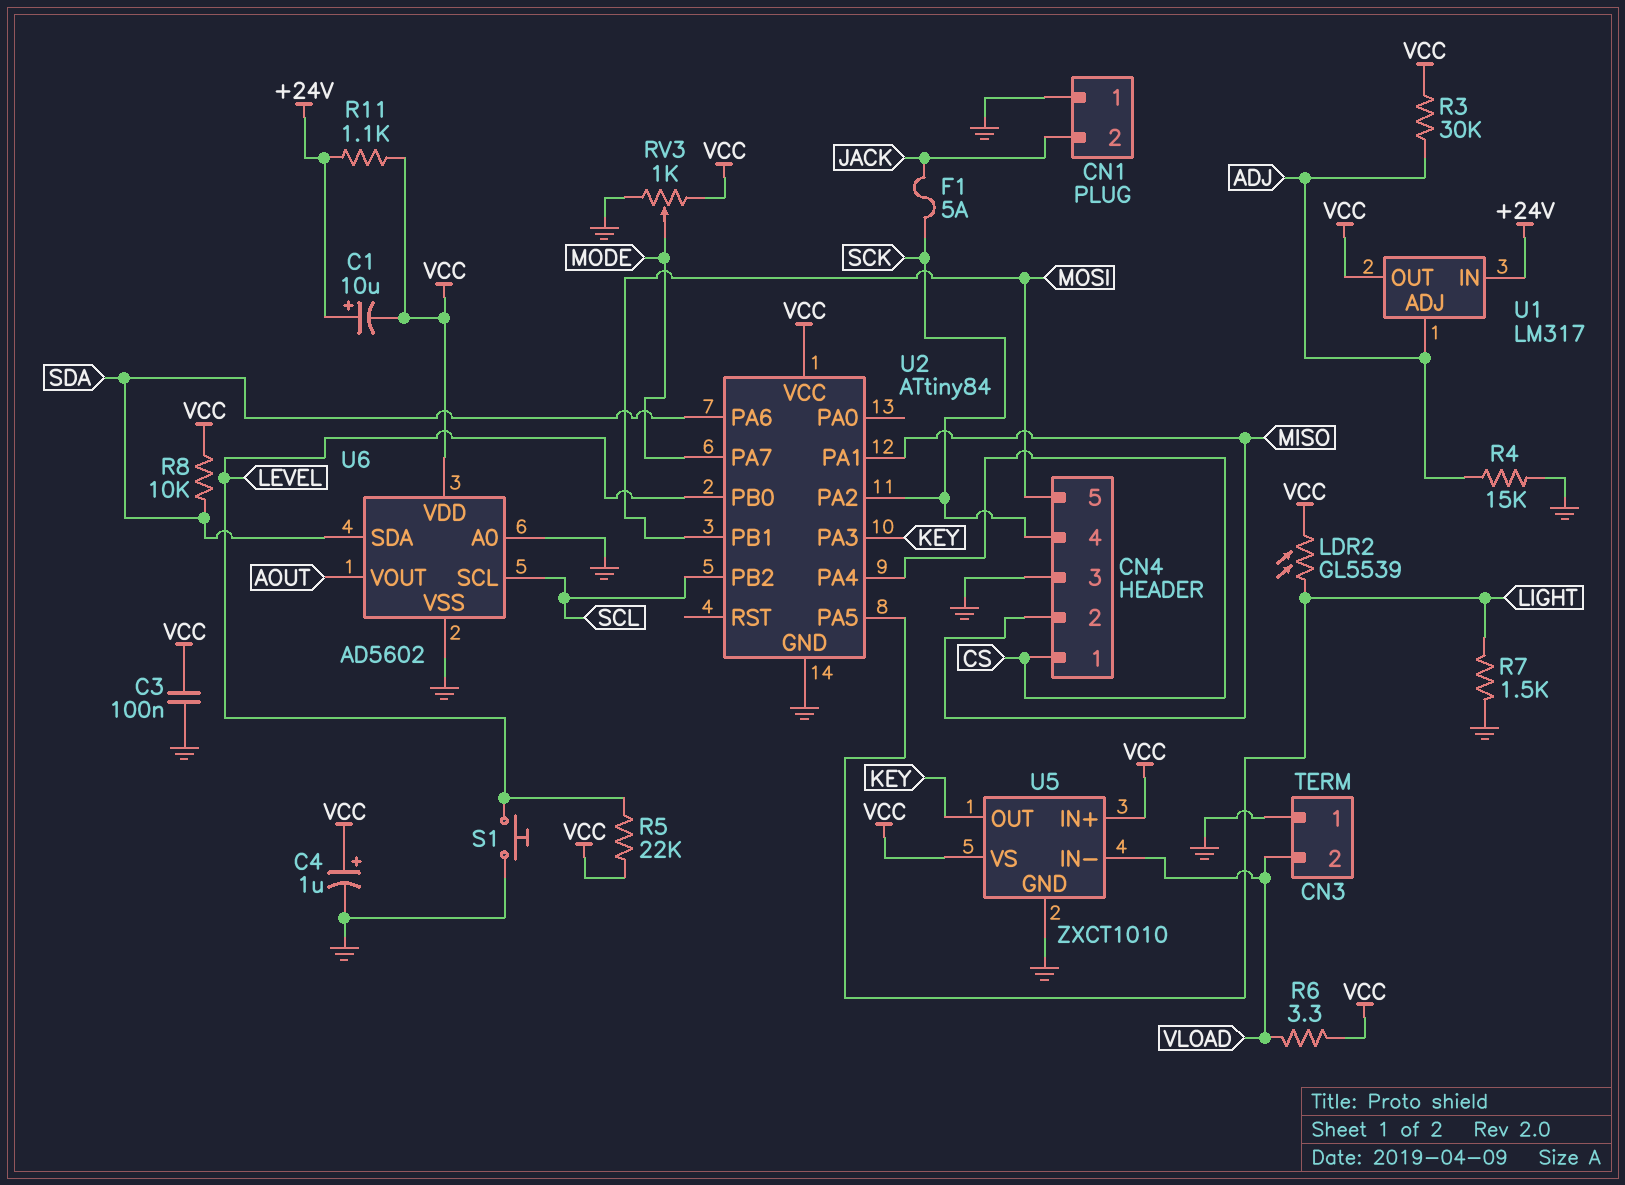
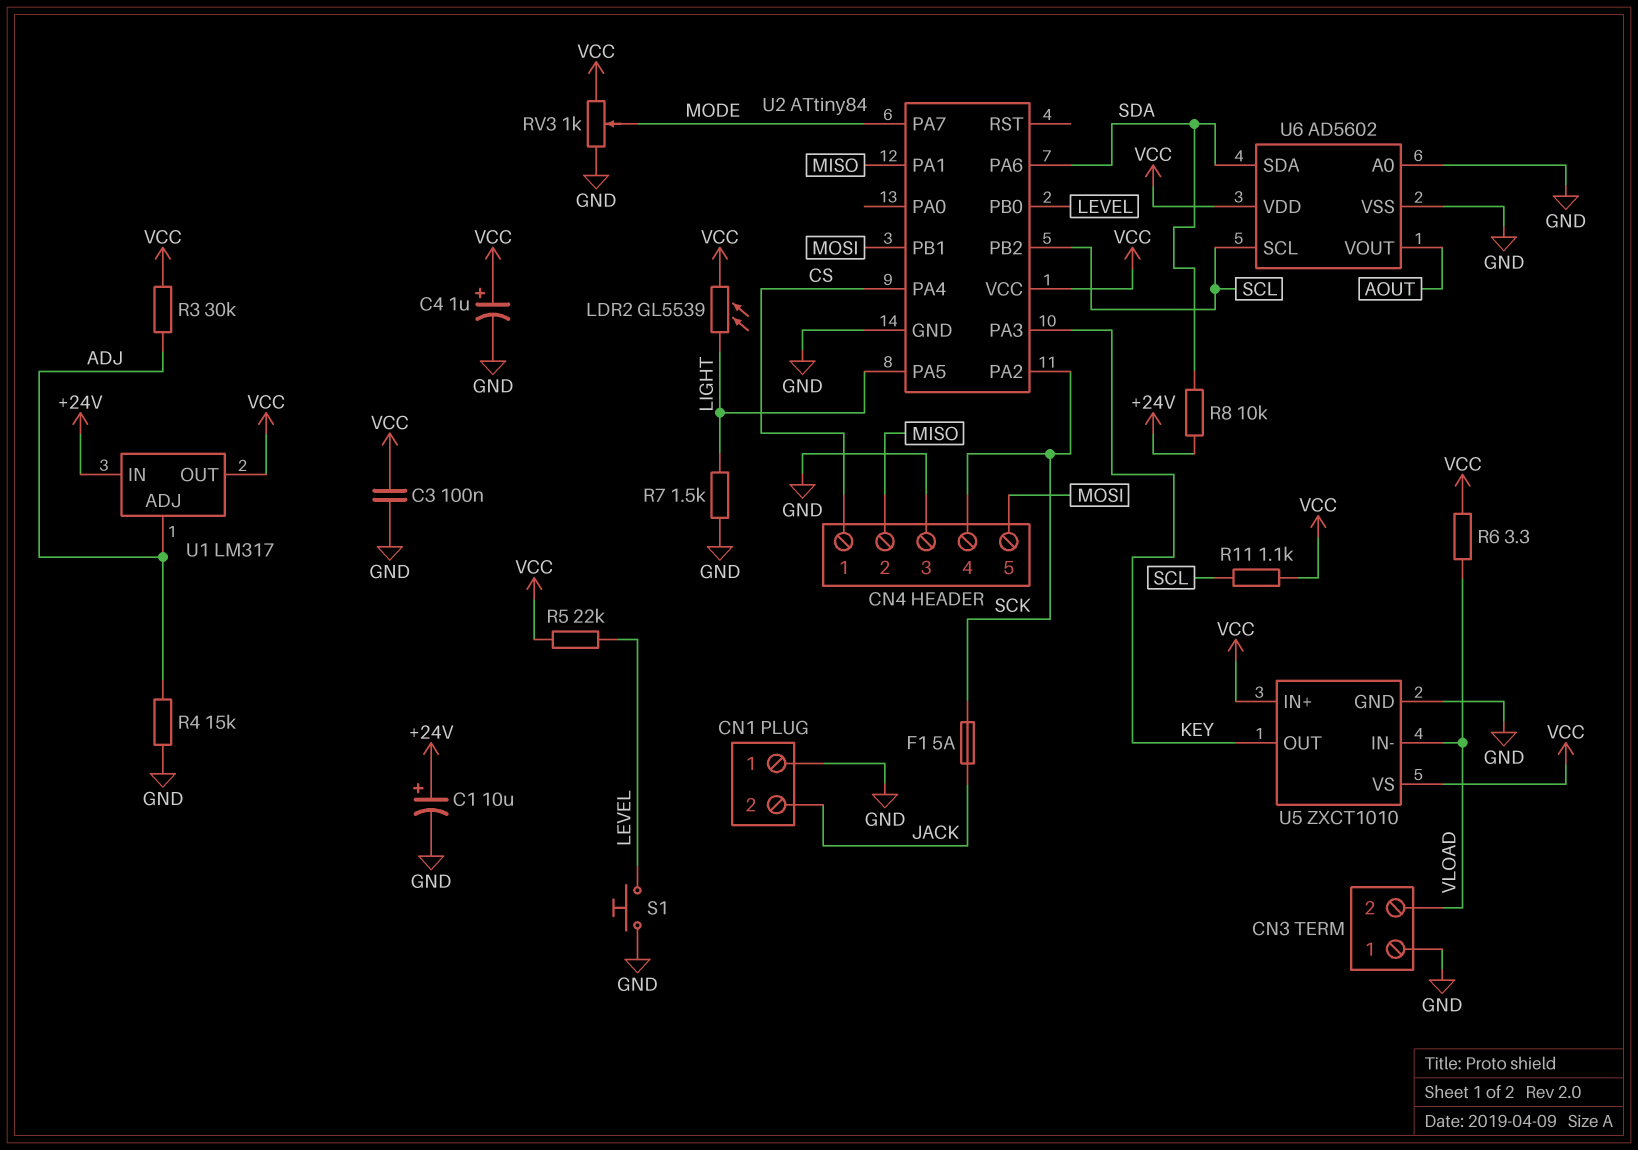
C1: 10uF (plus +24V, minus VCC) -> 10uF (plus +24V, minus GND)
R8: 10k (SDA, VCC) -> 10k (+24V, SDA)
R11: 1.1k (+24V, VCC) -> 1.1k (SCL, VCC)

